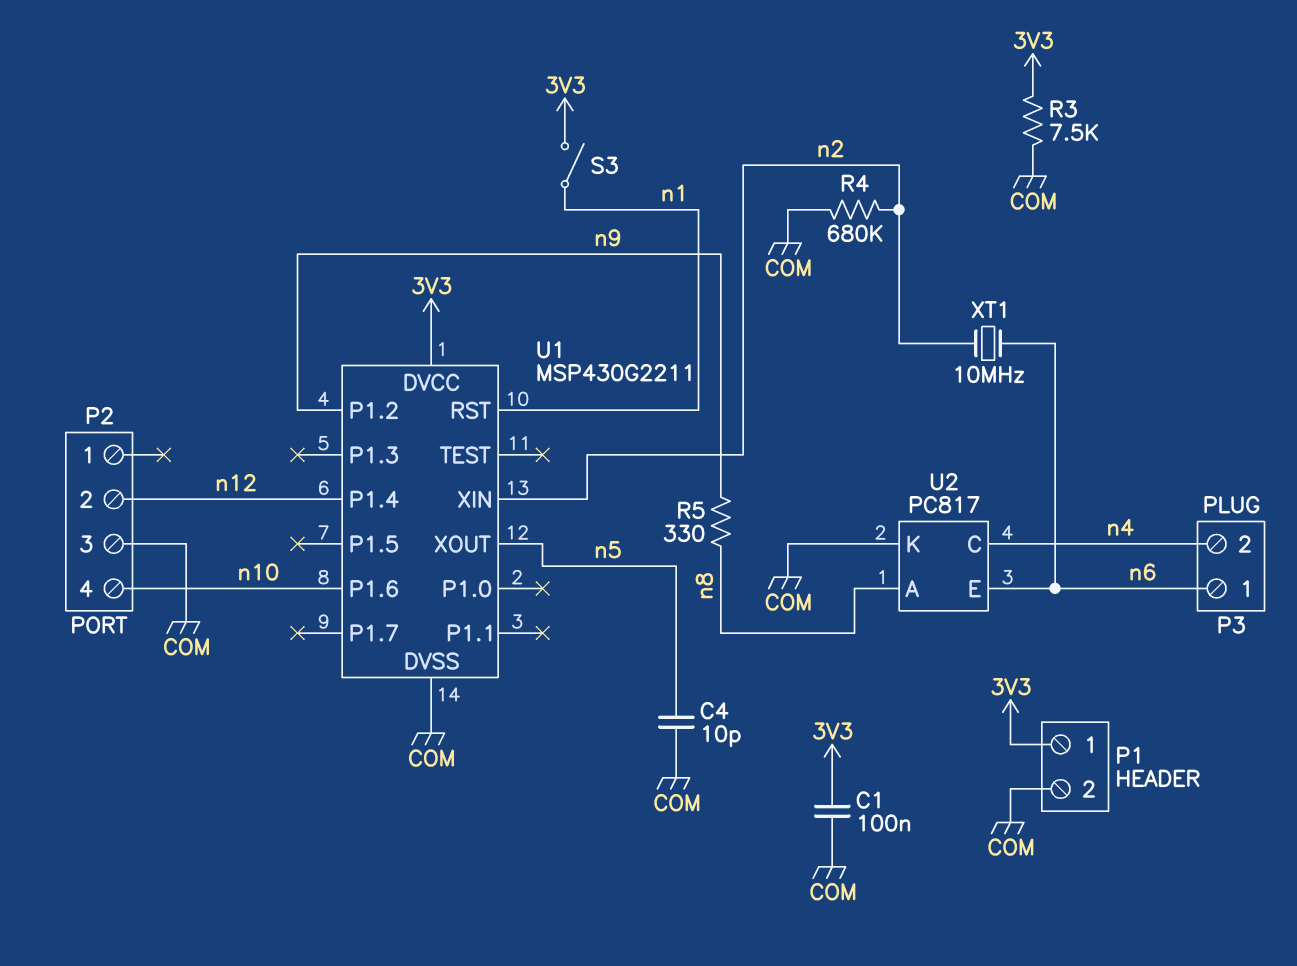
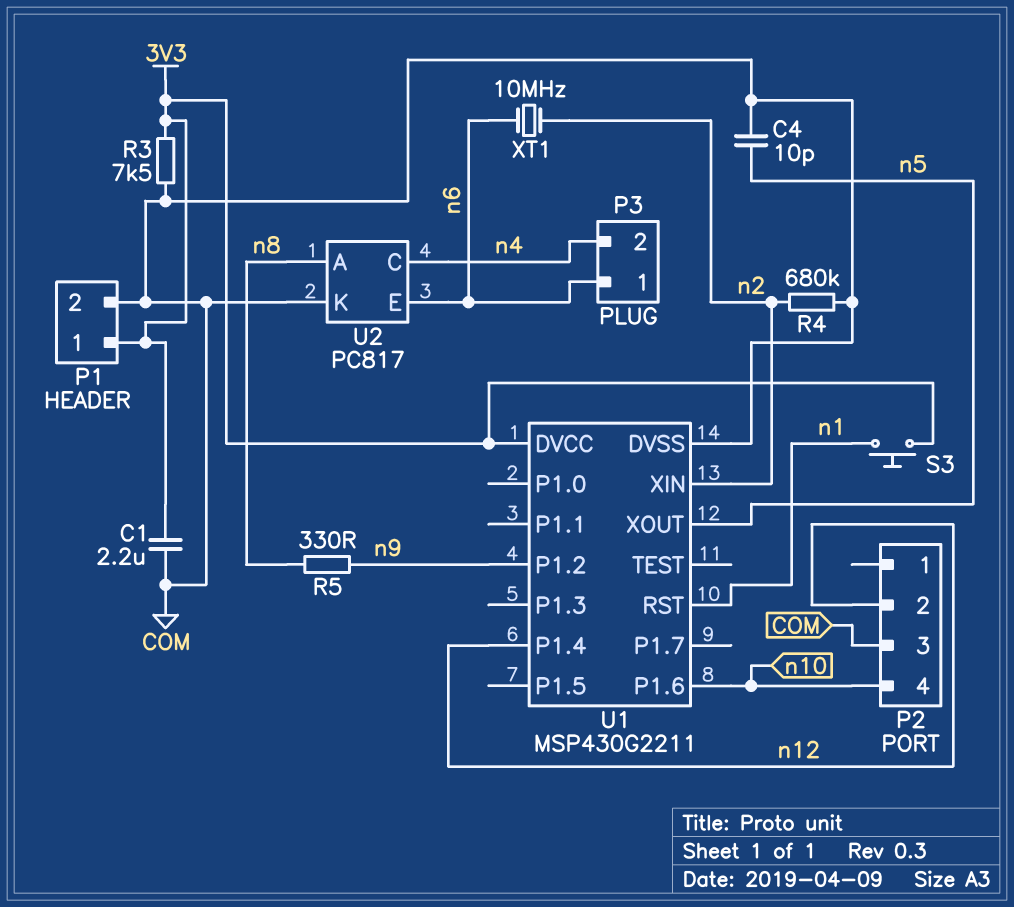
C1: 100nF (3V3, COM) -> 2.2uF (3V3, COM)
S3: switch (3V3, n1) -> button (3V3, n1)

